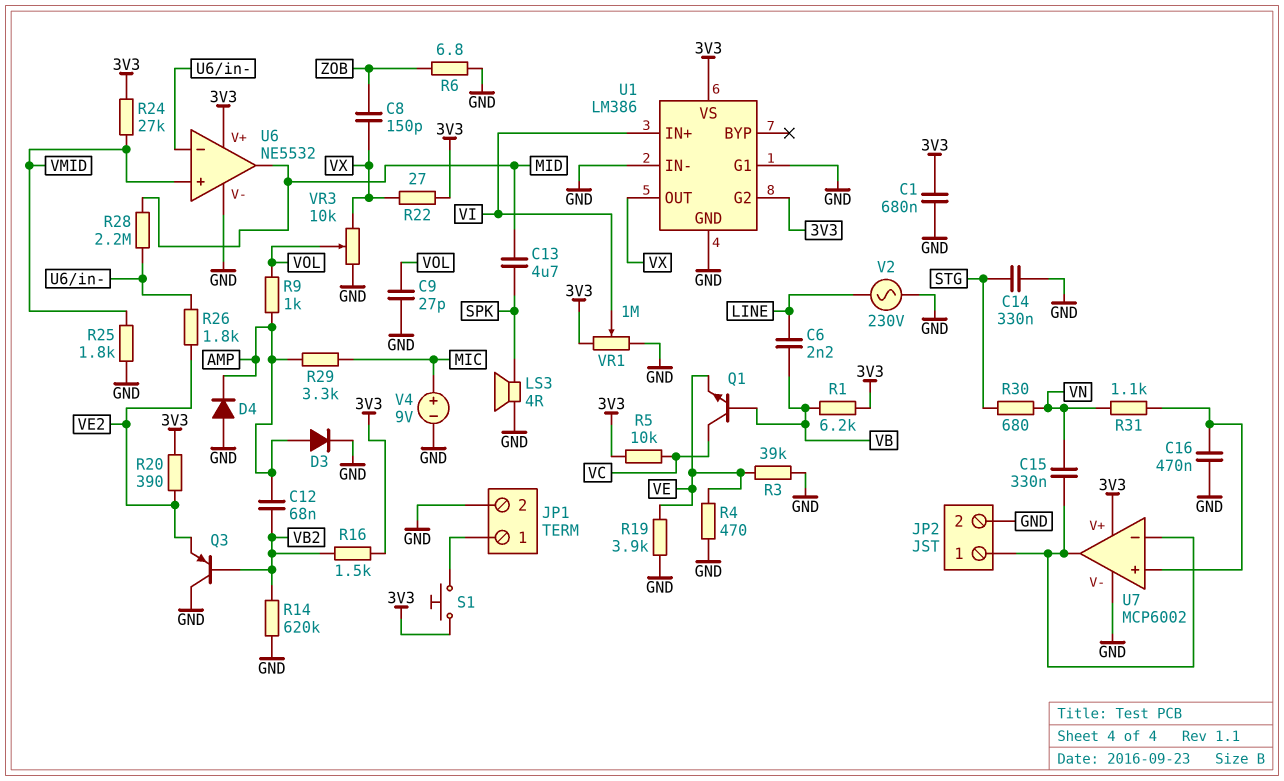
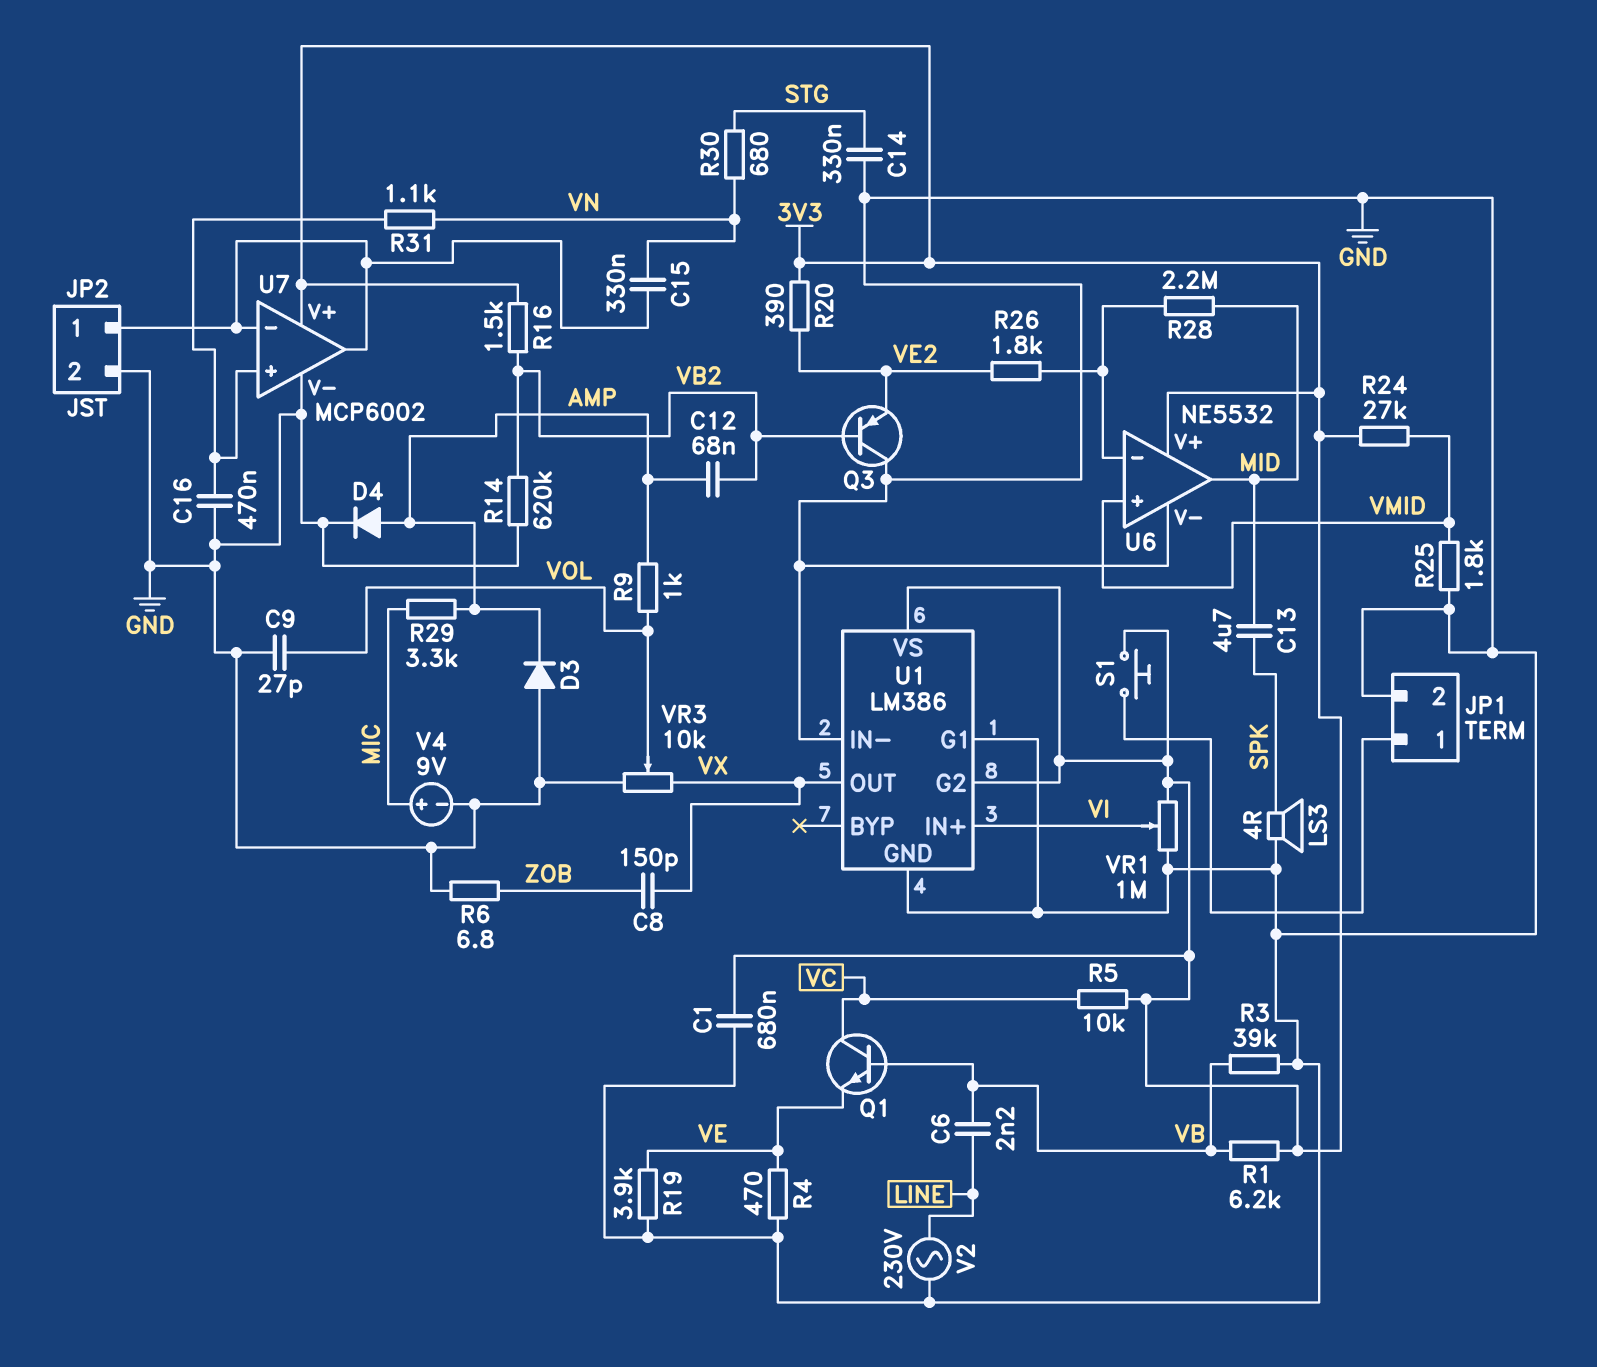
D3: diode (A AMP, K GND) -> diode (A GND, K AMP)
D4: diode (A GND, K AMP) -> diode (A AMP, K GND)
R3: 39k (GND, VE) -> 39k (GND, VB)
R22: 27 (3V3, VX) -> none

